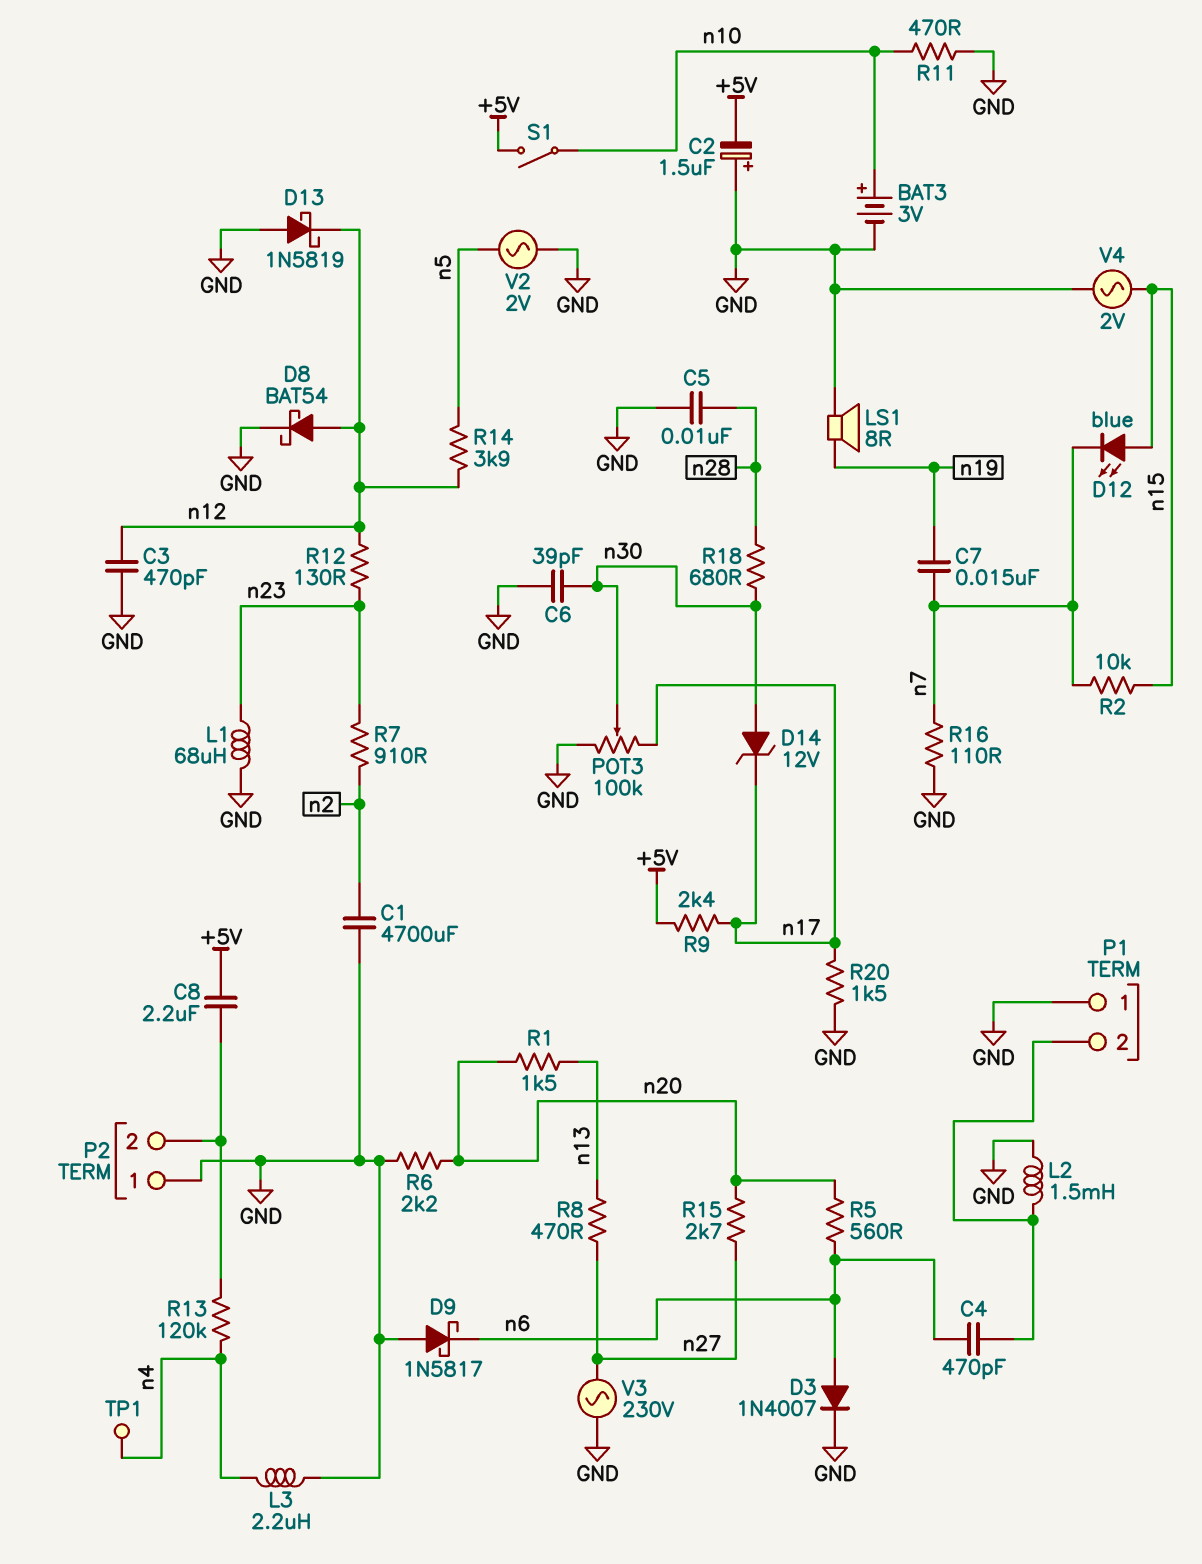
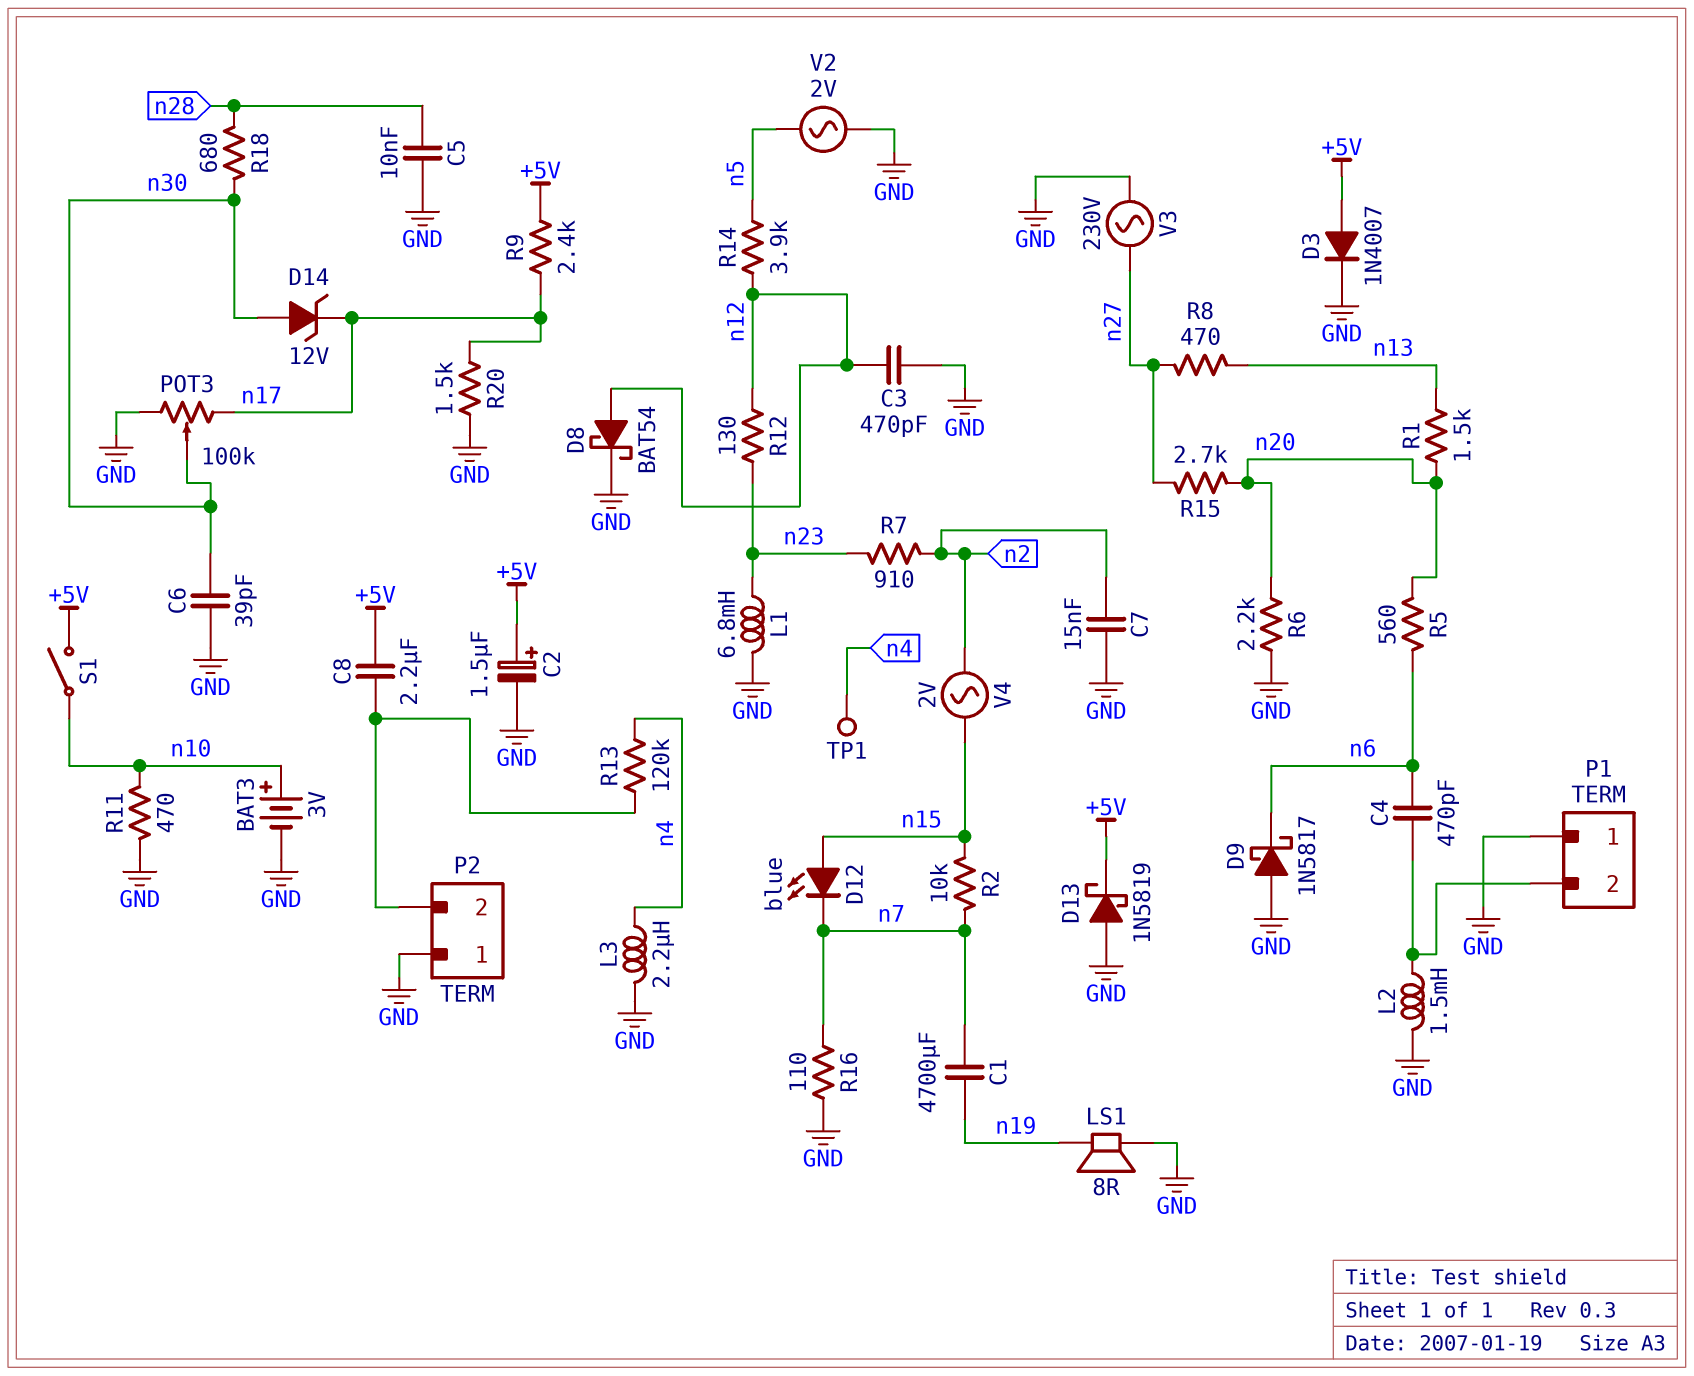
C1: 4700uF (GND, n2) -> 4700uF (n7, n19)
C2: 1.5uF (plus GND, minus +5V) -> 1.5uF (plus +5V, minus GND)
C7: 15nF (n7, n19) -> 15nF (GND, n2)
D3: diode 1N4007 (A n6, K GND) -> diode 1N4007 (A +5V, K GND)
D13: schottky 1N5819 (A GND, K n12) -> schottky 1N5819 (A GND, K +5V)
L1: 68uH (GND, n23) -> 6.8mH (GND, n23)
V4: AC 2V (GND, n15) -> AC 2V (n2, n15)

